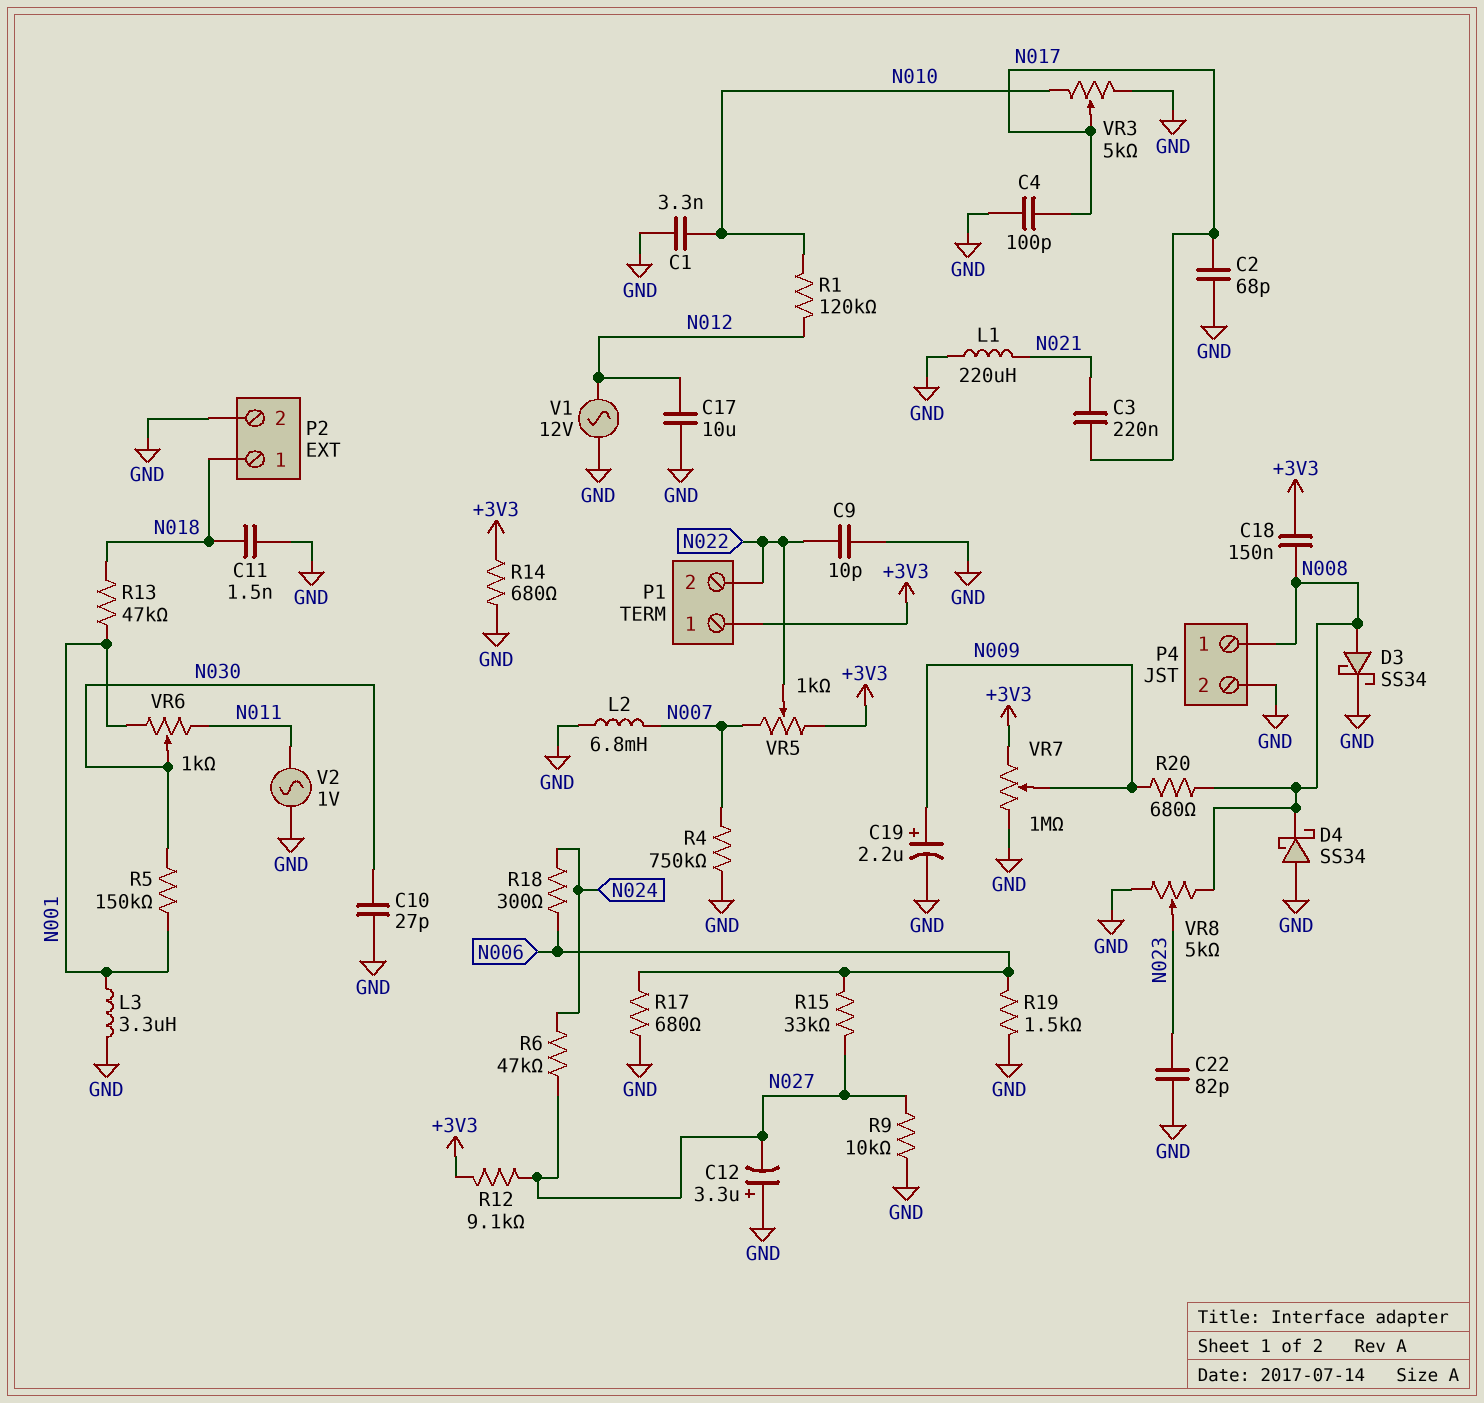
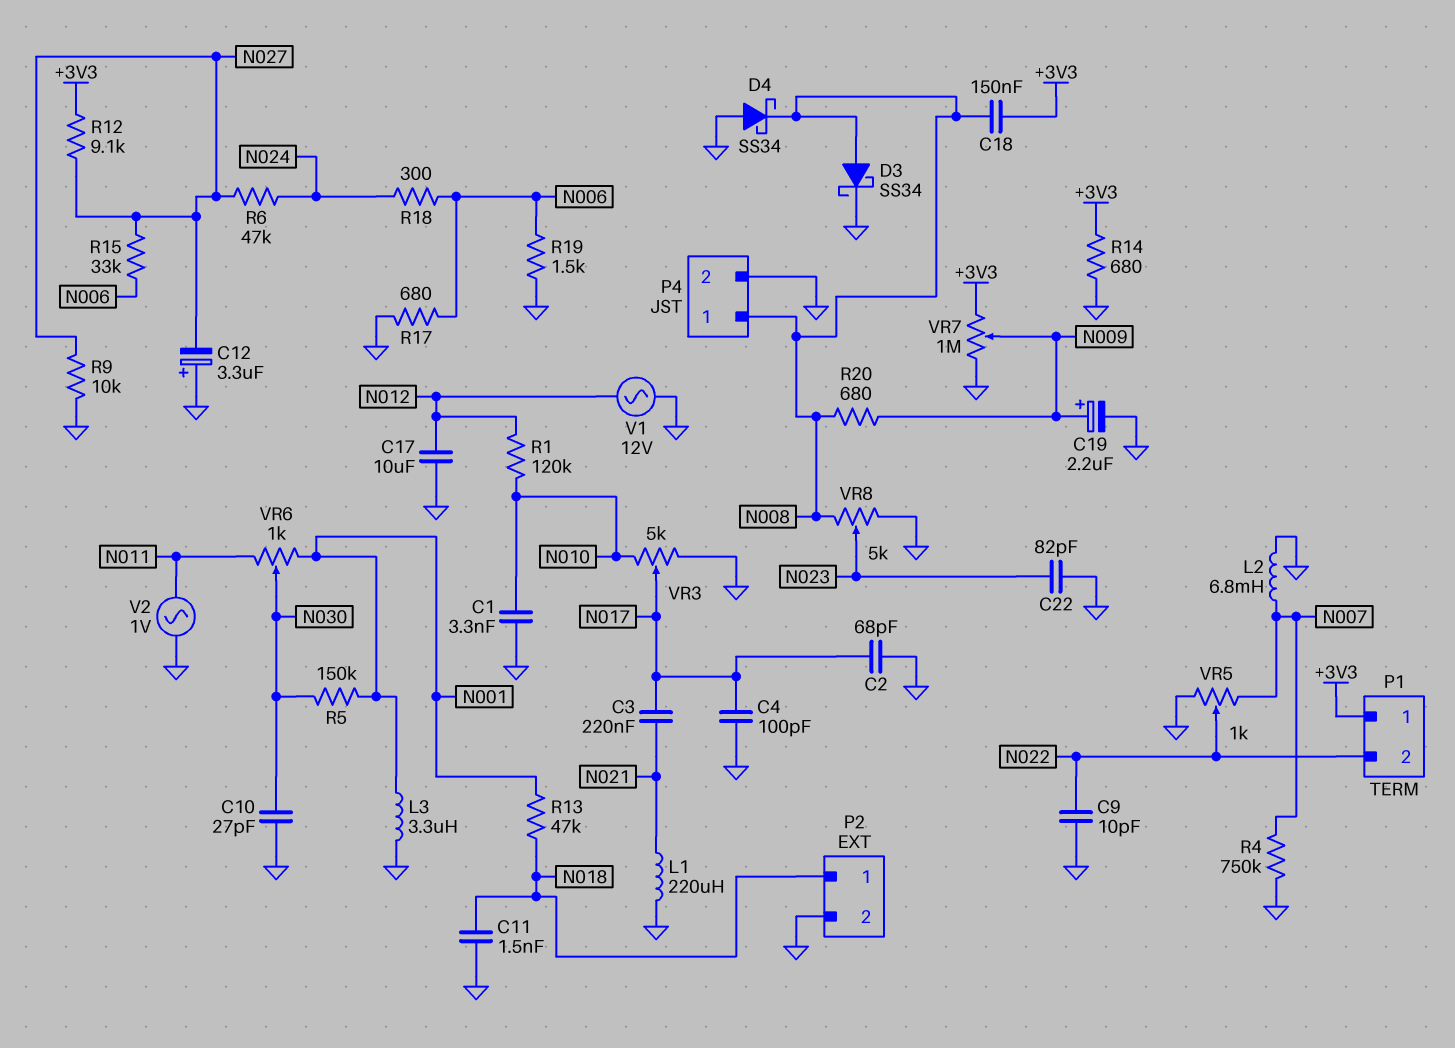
VR5: 1k (+3V3, N007, wiper N022) -> 1k (GND, N007, wiper N022)

